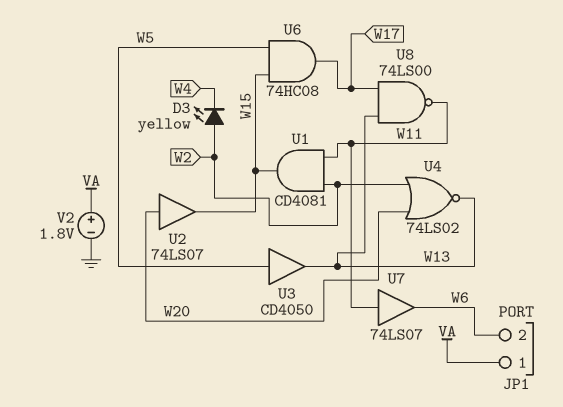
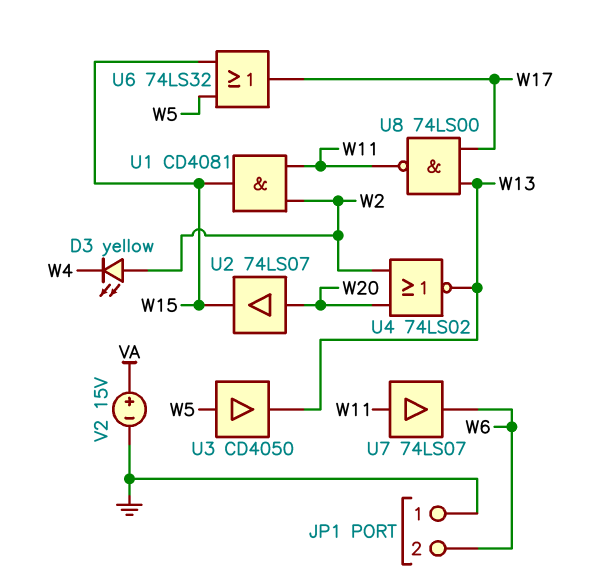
JP1 pin 1: VA -> GND
U6: AND 74HC08 (in W5, in W15, out W17) -> OR 74LS32 (in W5, in W15, out W17)
V2: 1.8V (plus VA, minus GND) -> 15V (plus VA, minus GND)

